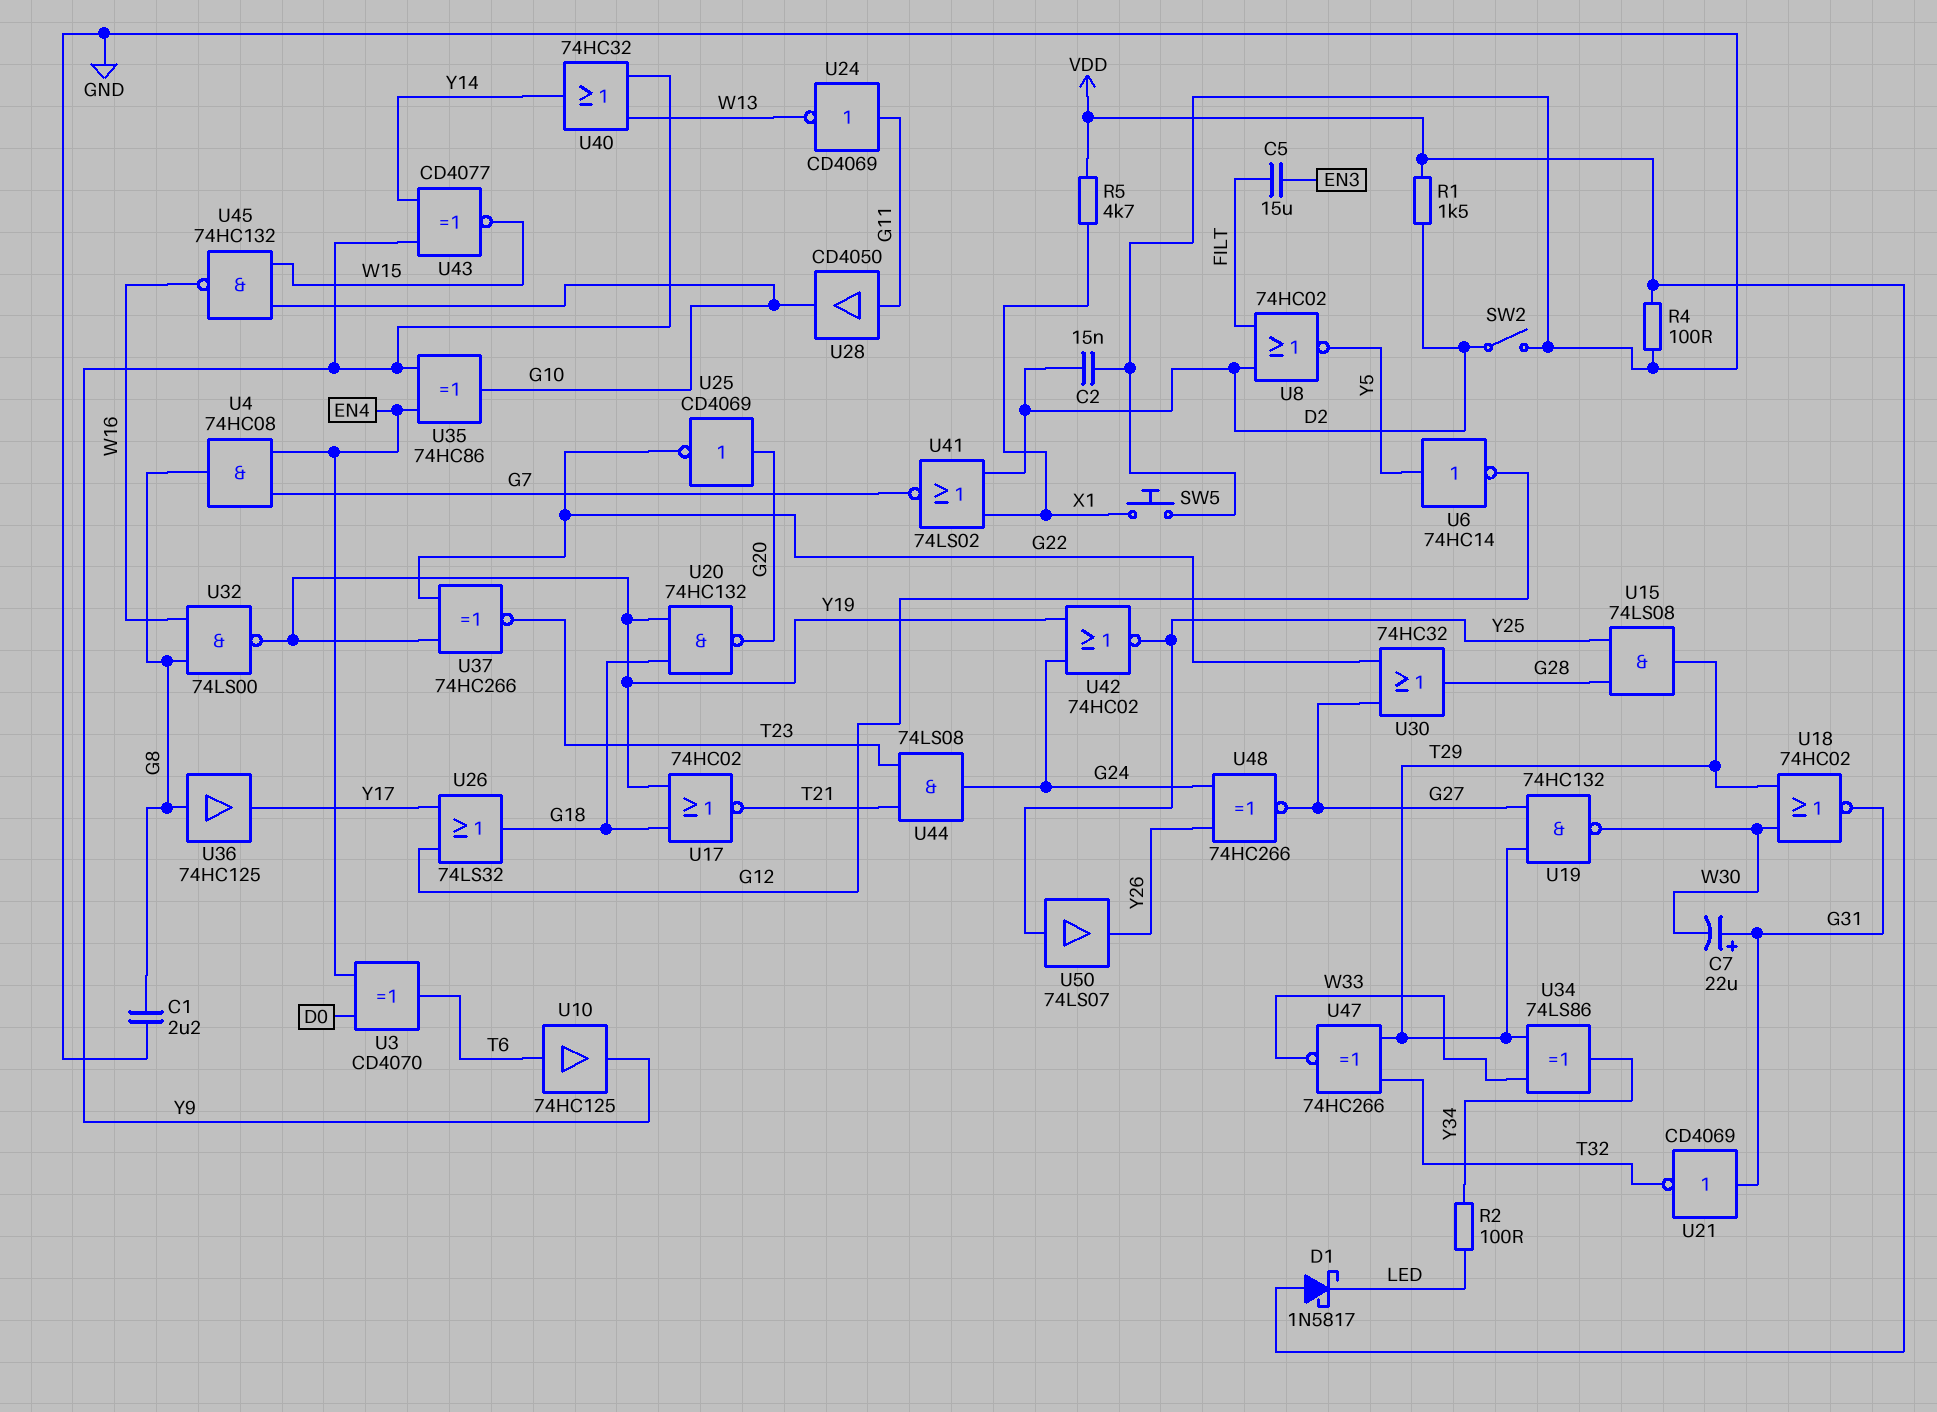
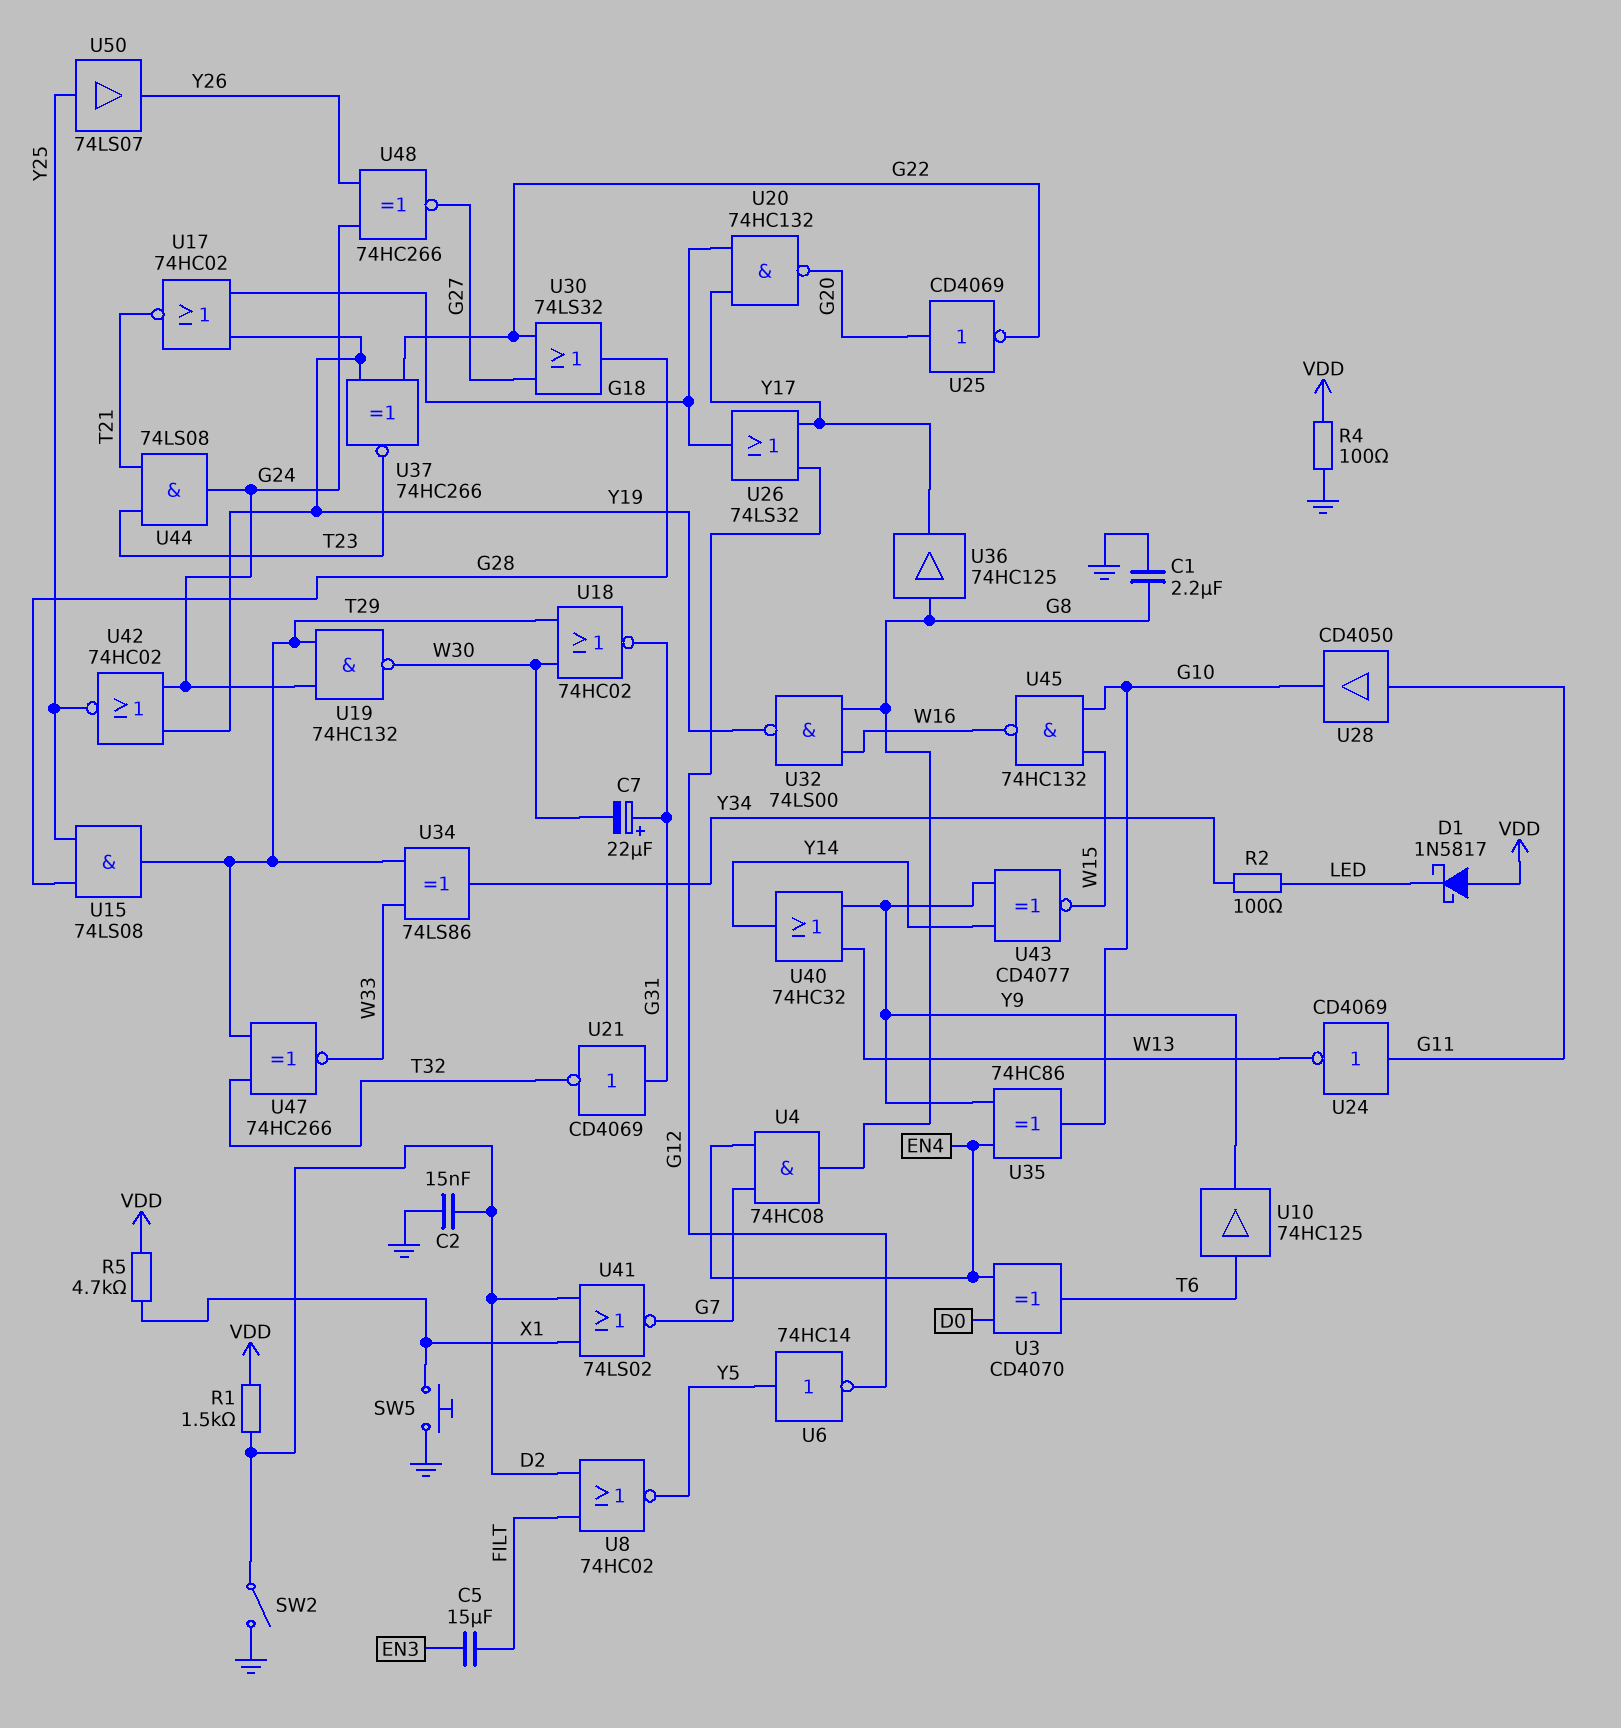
U19: NAND 74HC132 (in G27, in T29, out W30) -> NAND 74HC132 (in G24, in T29, out W30)
U20: NAND 74HC132 (in G18, in Y19, out G20) -> NAND 74HC132 (in G18, in Y17, out G20)
U30: OR 74HC32 (in G22, in G27, out G28) -> OR 74LS32 (in G22, in G27, out G28)

